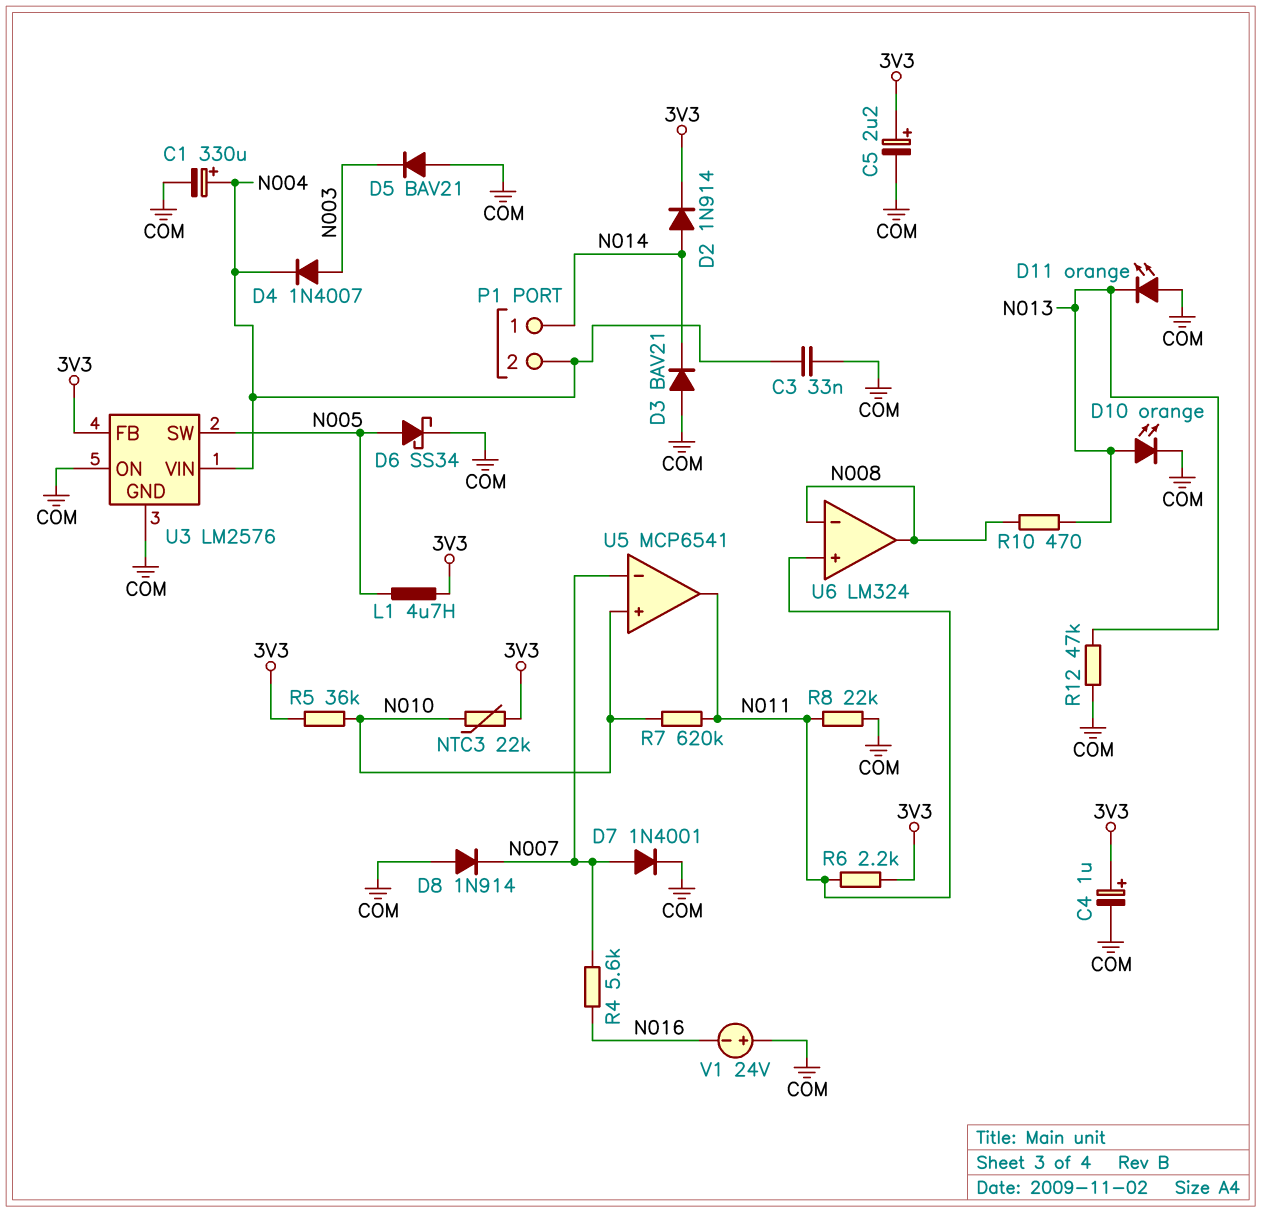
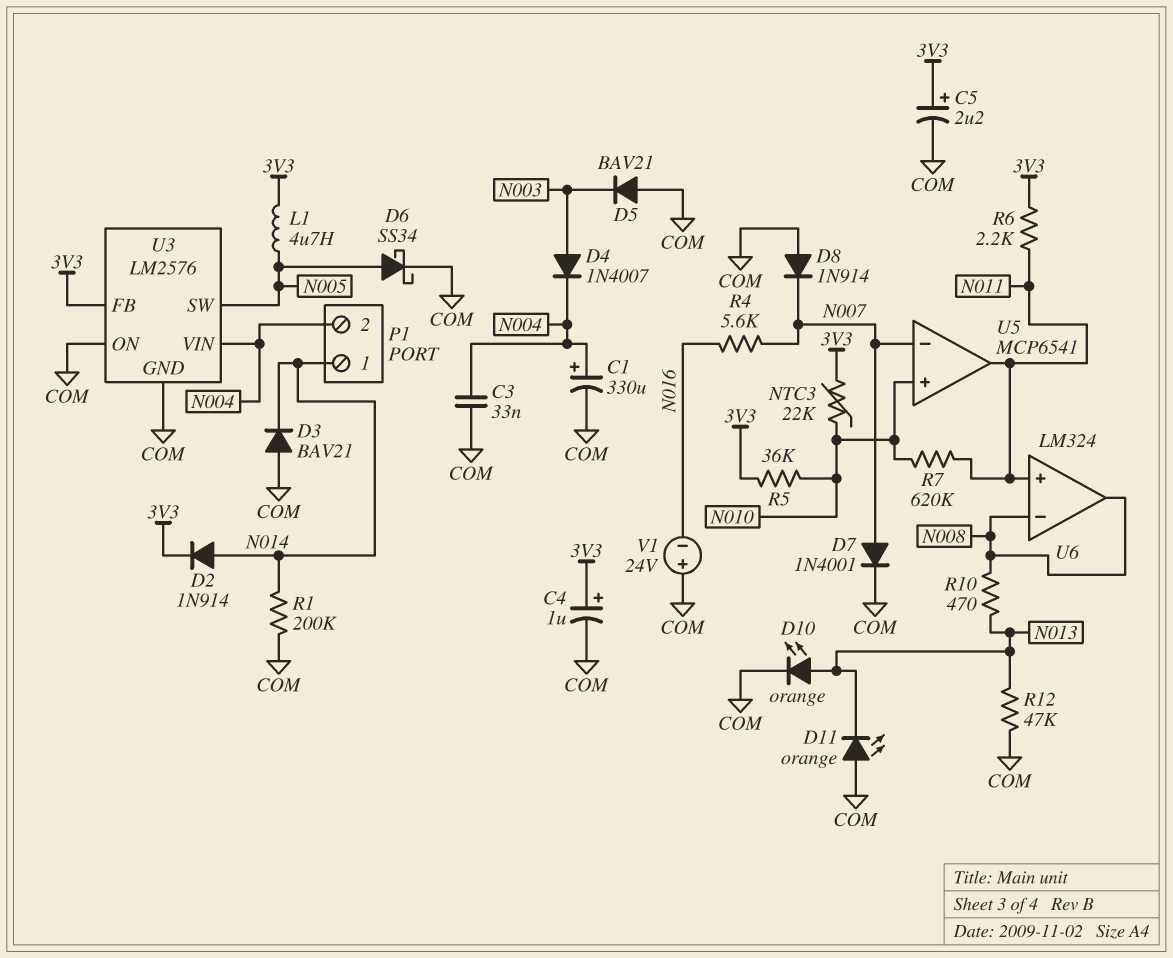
R1: none -> 200k (COM, N014)
R8: 22k (COM, N011) -> none

